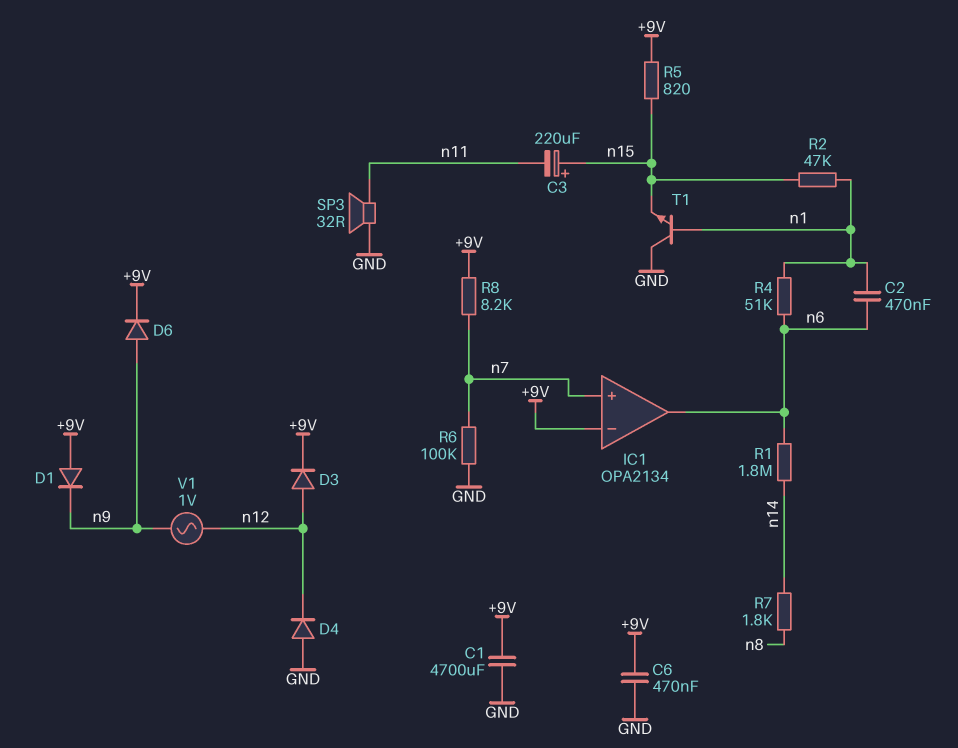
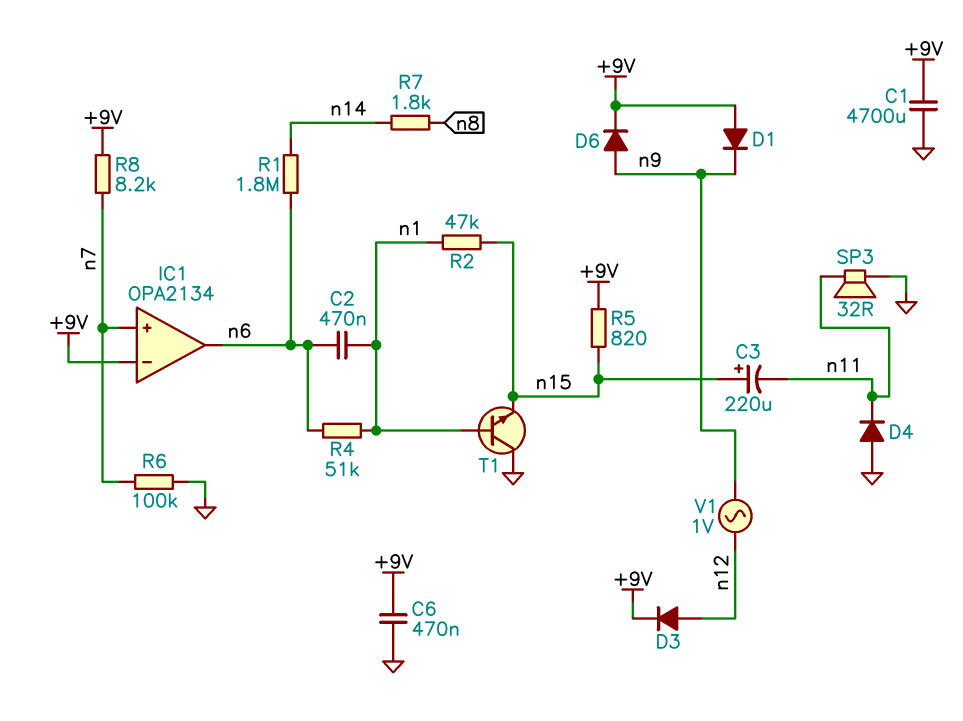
D4: diode (A GND, K n12) -> diode (A GND, K n11)

